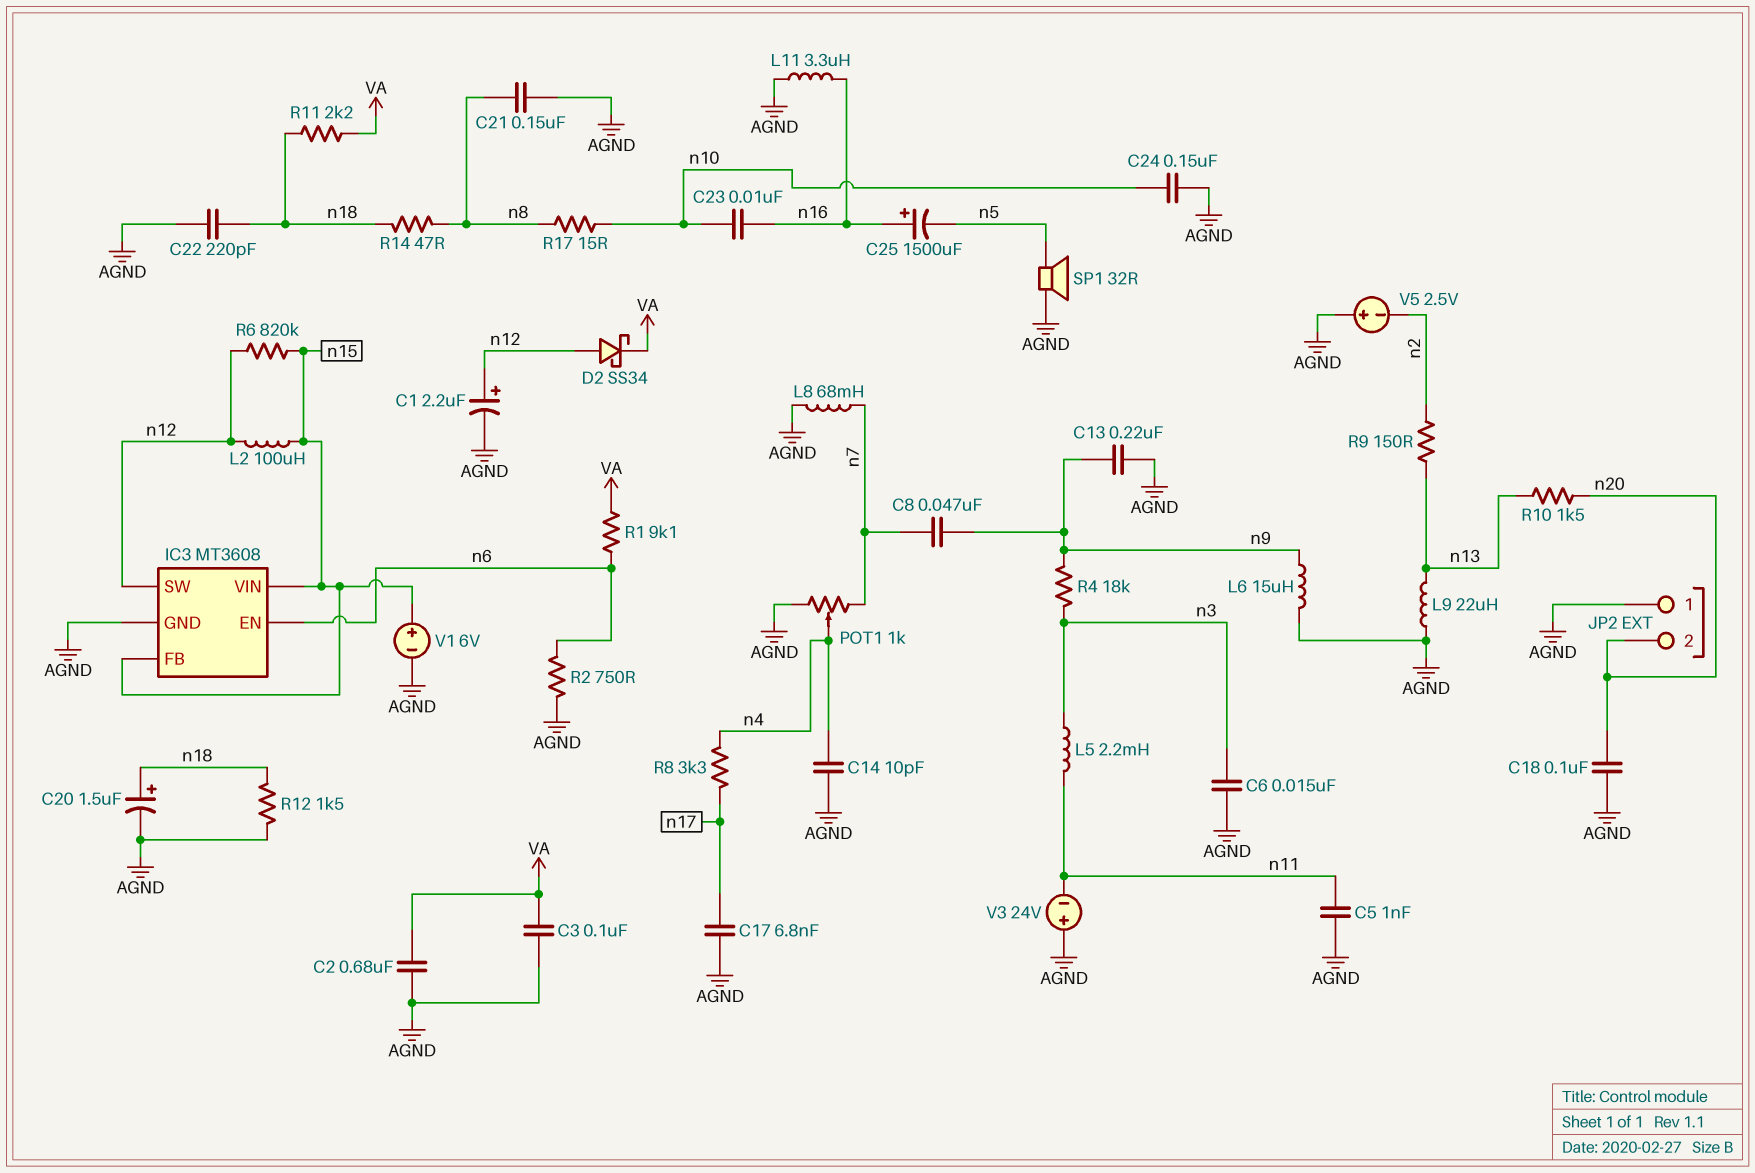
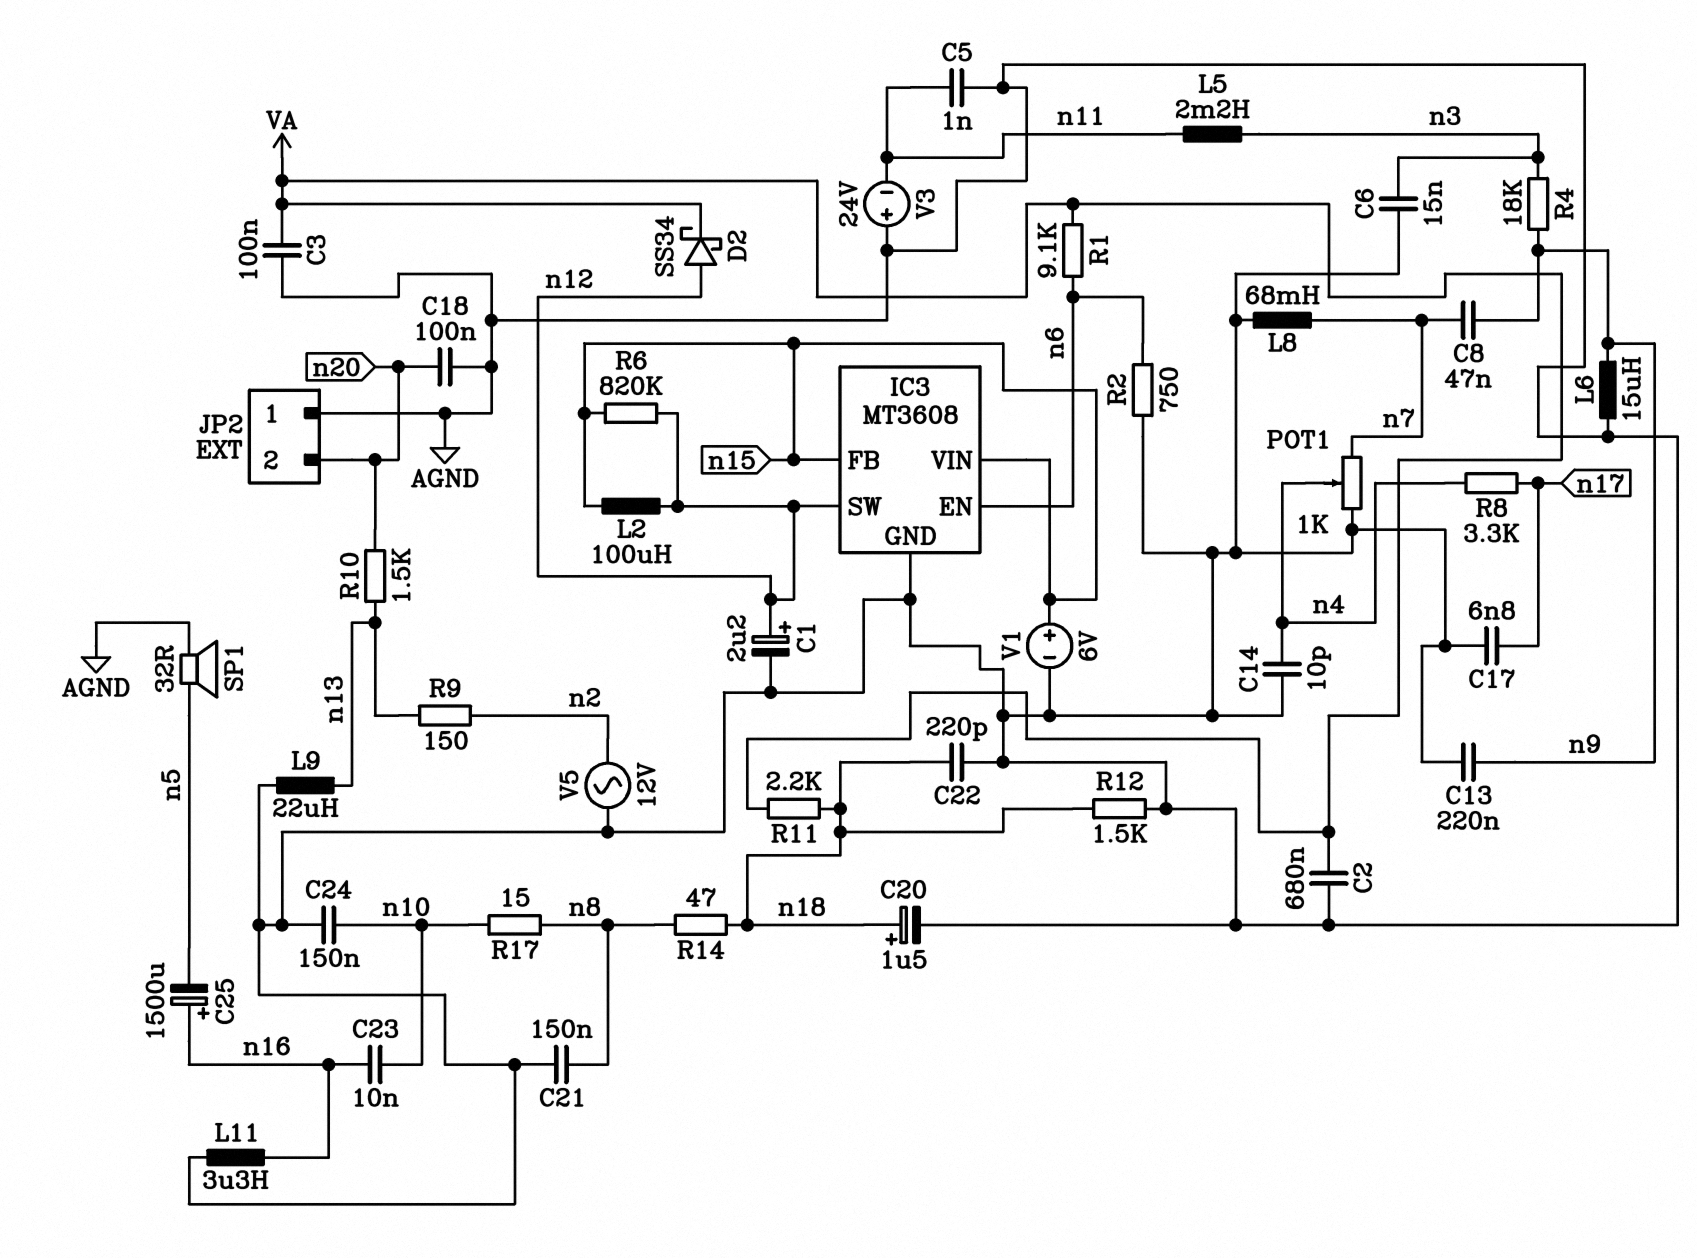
V5: 2.5V (plus AGND, minus n2) -> AC 12V (AGND, n2)

